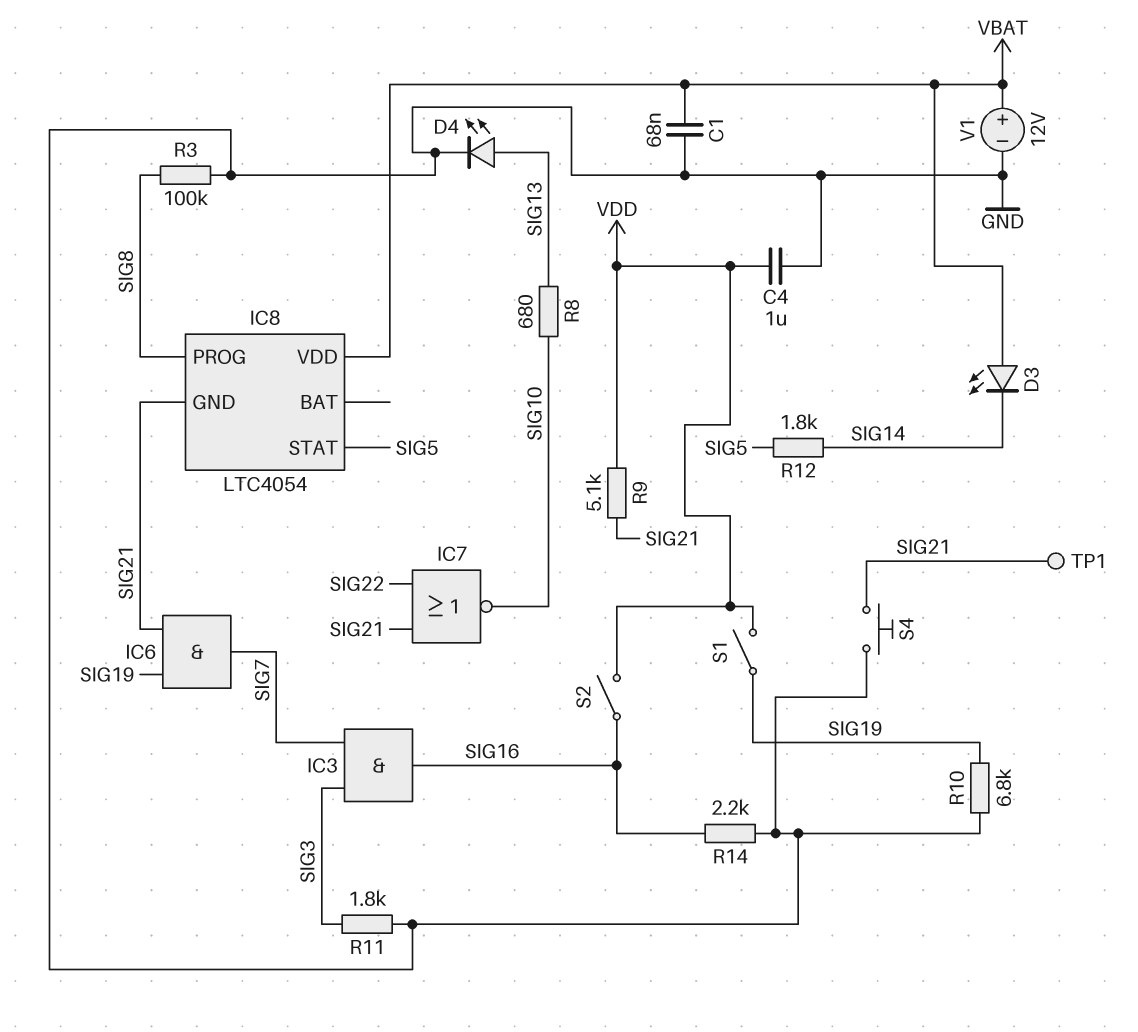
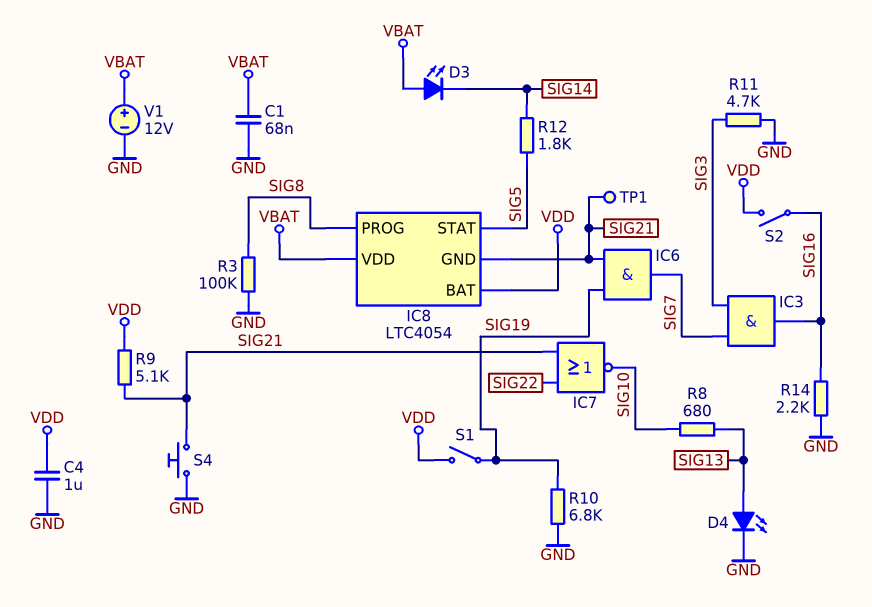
IC8 pin BAT: none -> VDD
R11: 1.8k (GND, SIG3) -> 4.7k (GND, SIG3)

